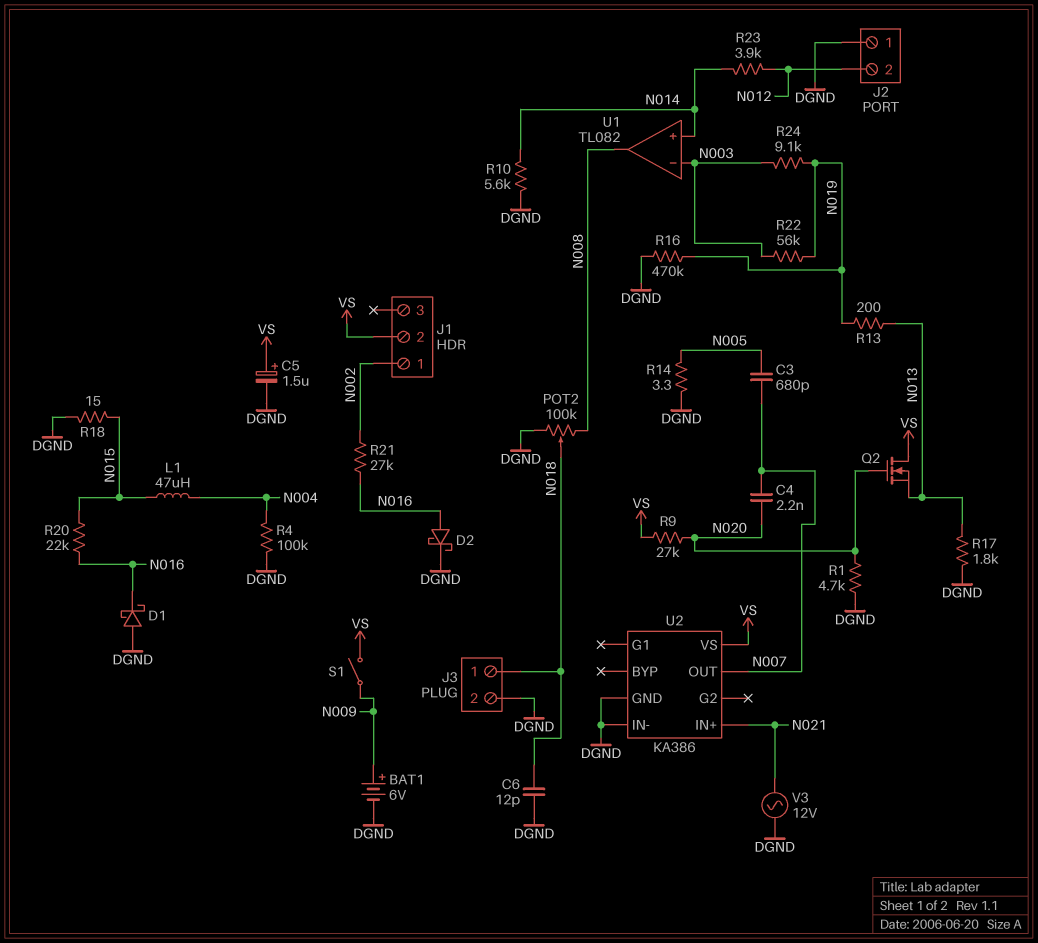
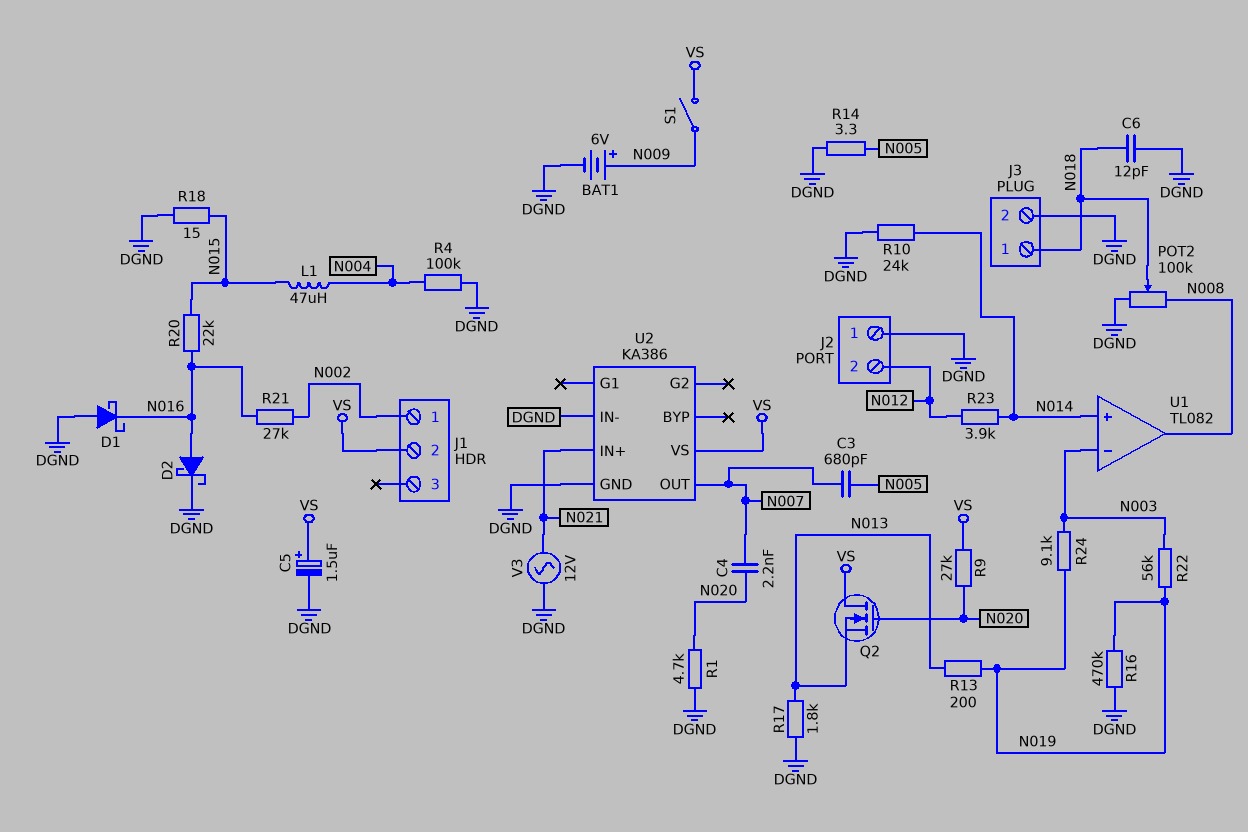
R10: 5.6k (DGND, N014) -> 24k (DGND, N014)

